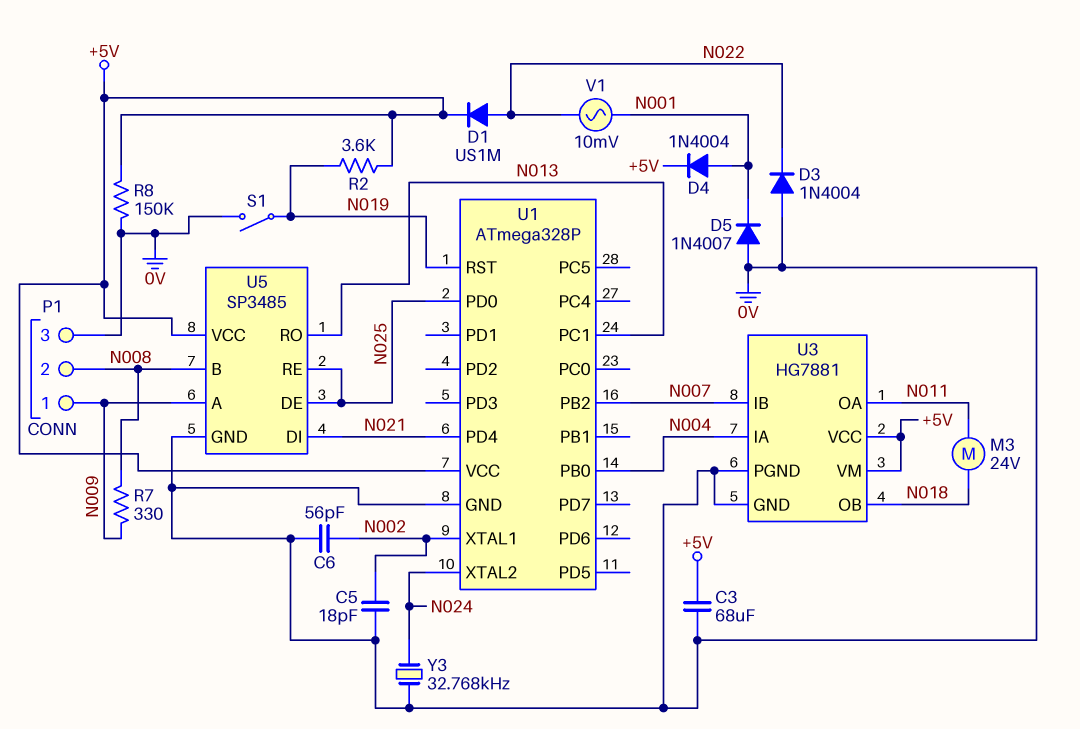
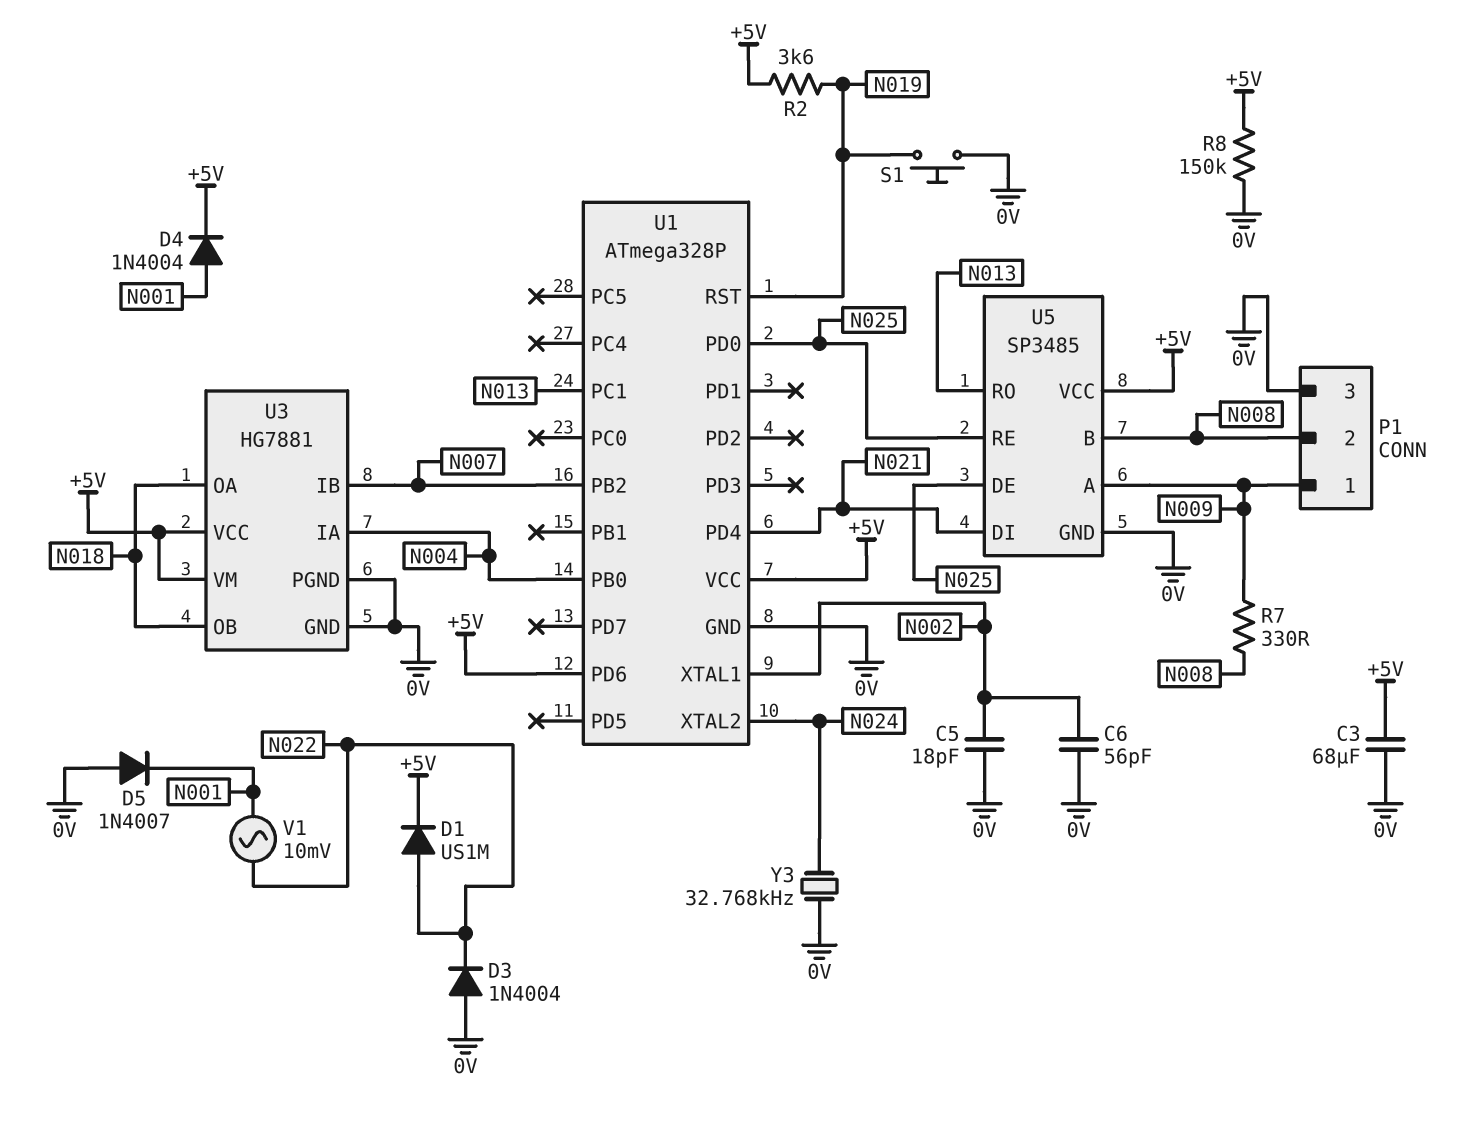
M3: motor 24V (N011, N018) -> none
S1: switch (0V, N019) -> button (0V, N019)
U1 pin PD6: none -> +5V
U3 pin OA: N011 -> N018

